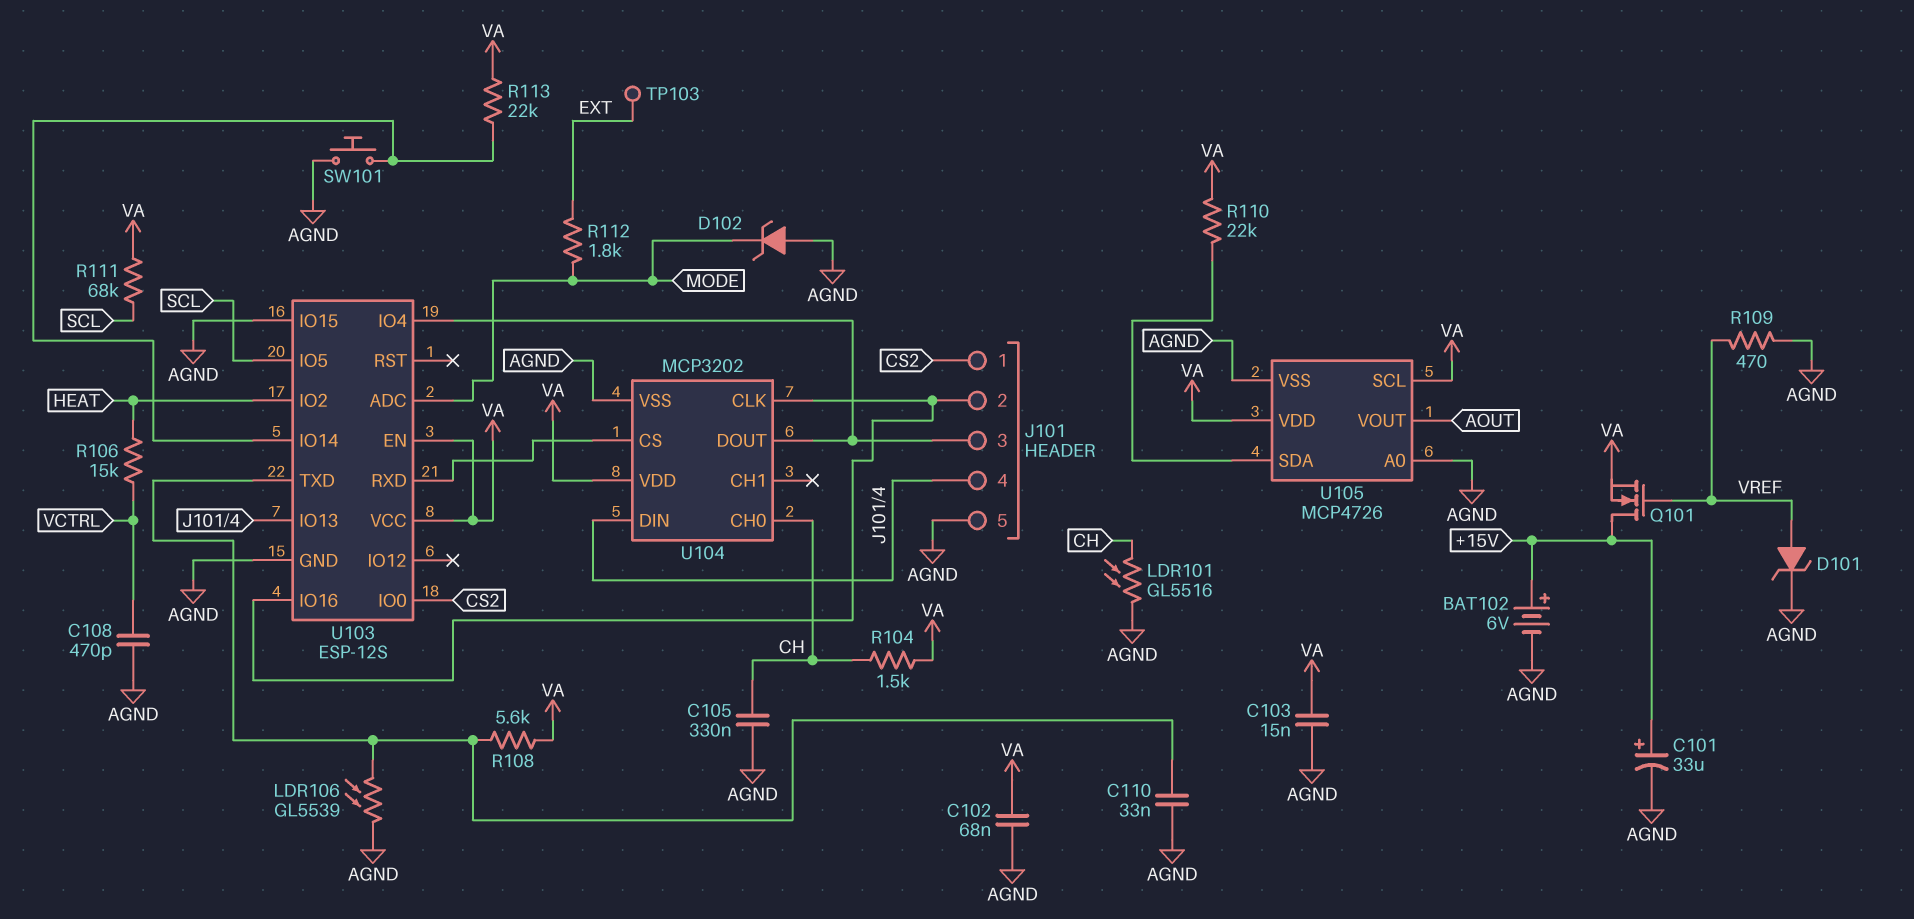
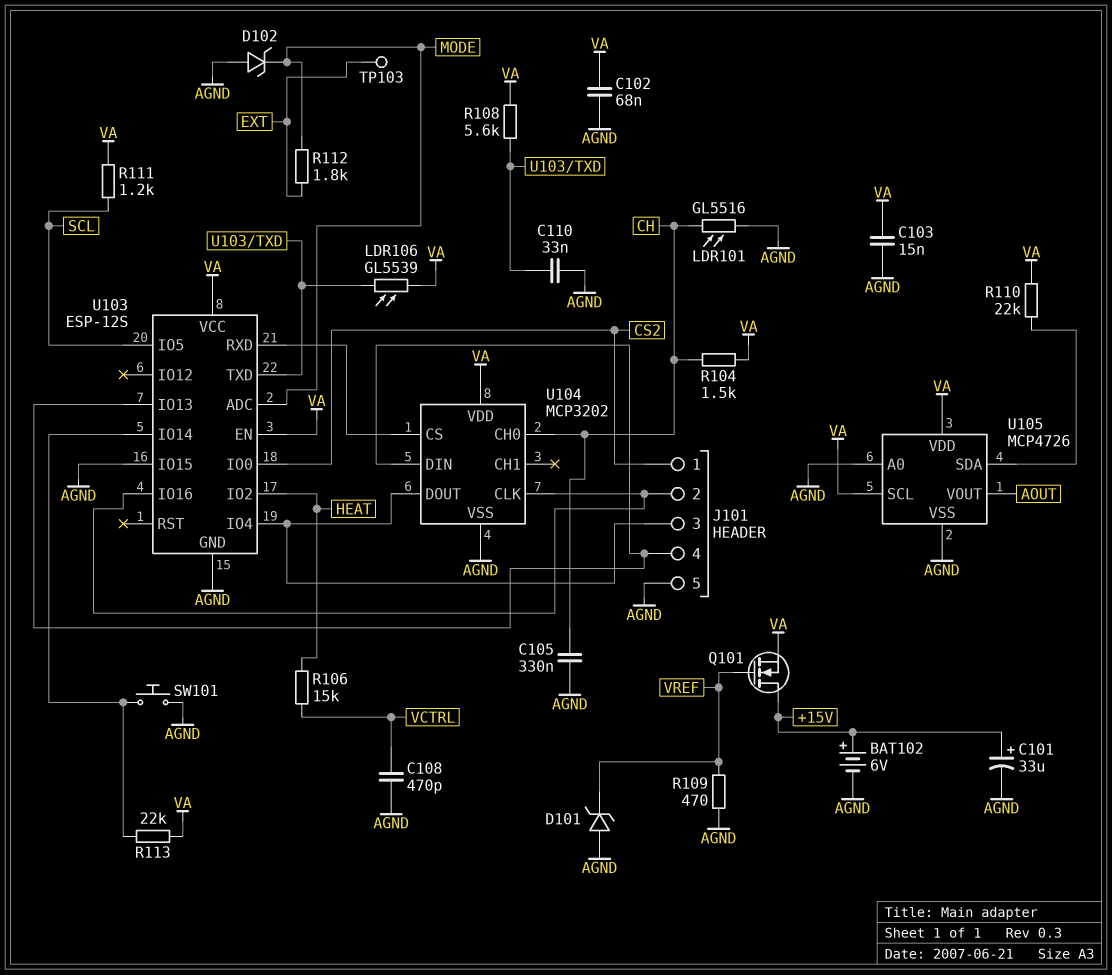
D101: zener (A VREF, K AGND) -> zener (A AGND, K VREF)
LDR106: GL5539 (AGND, U103/TXD) -> GL5539 (U103/TXD, VA)
R111: 68k (SCL, VA) -> 1.2k (SCL, VA)

